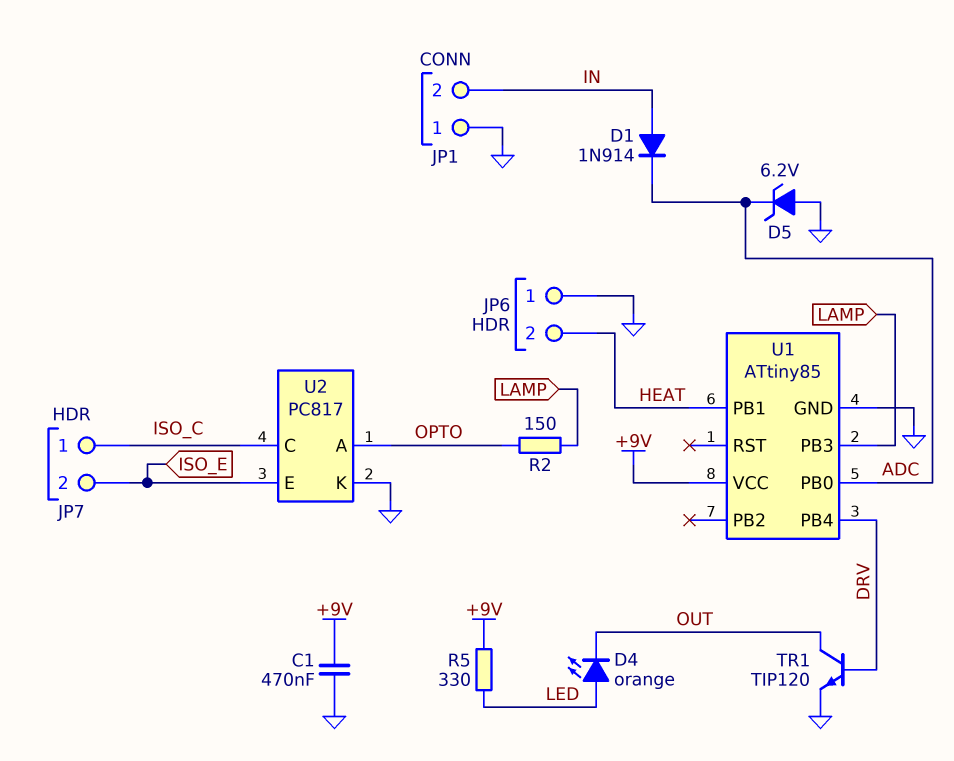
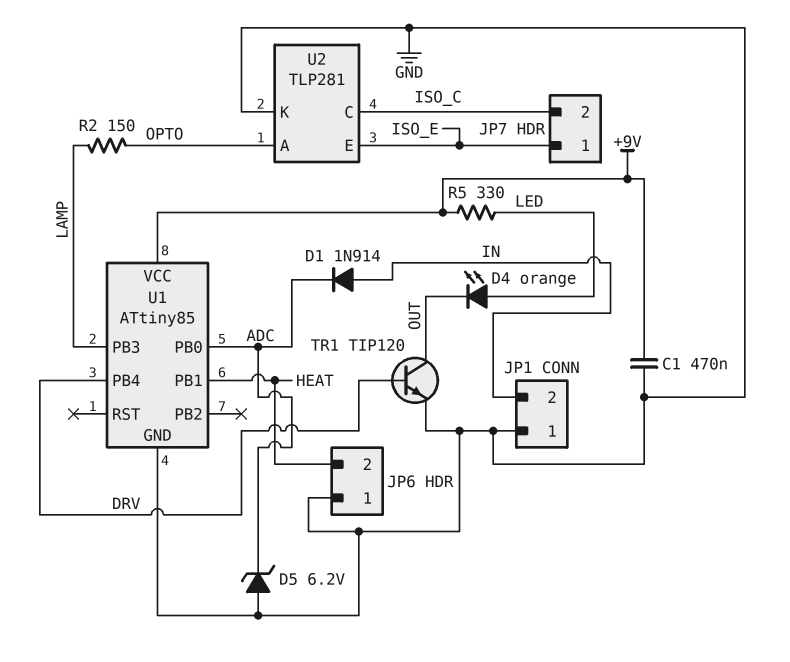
JP7 pin 1: ISO_C -> ISO_E
JP7 pin 2: ISO_E -> ISO_C
U2: PC817 -> TLP281

